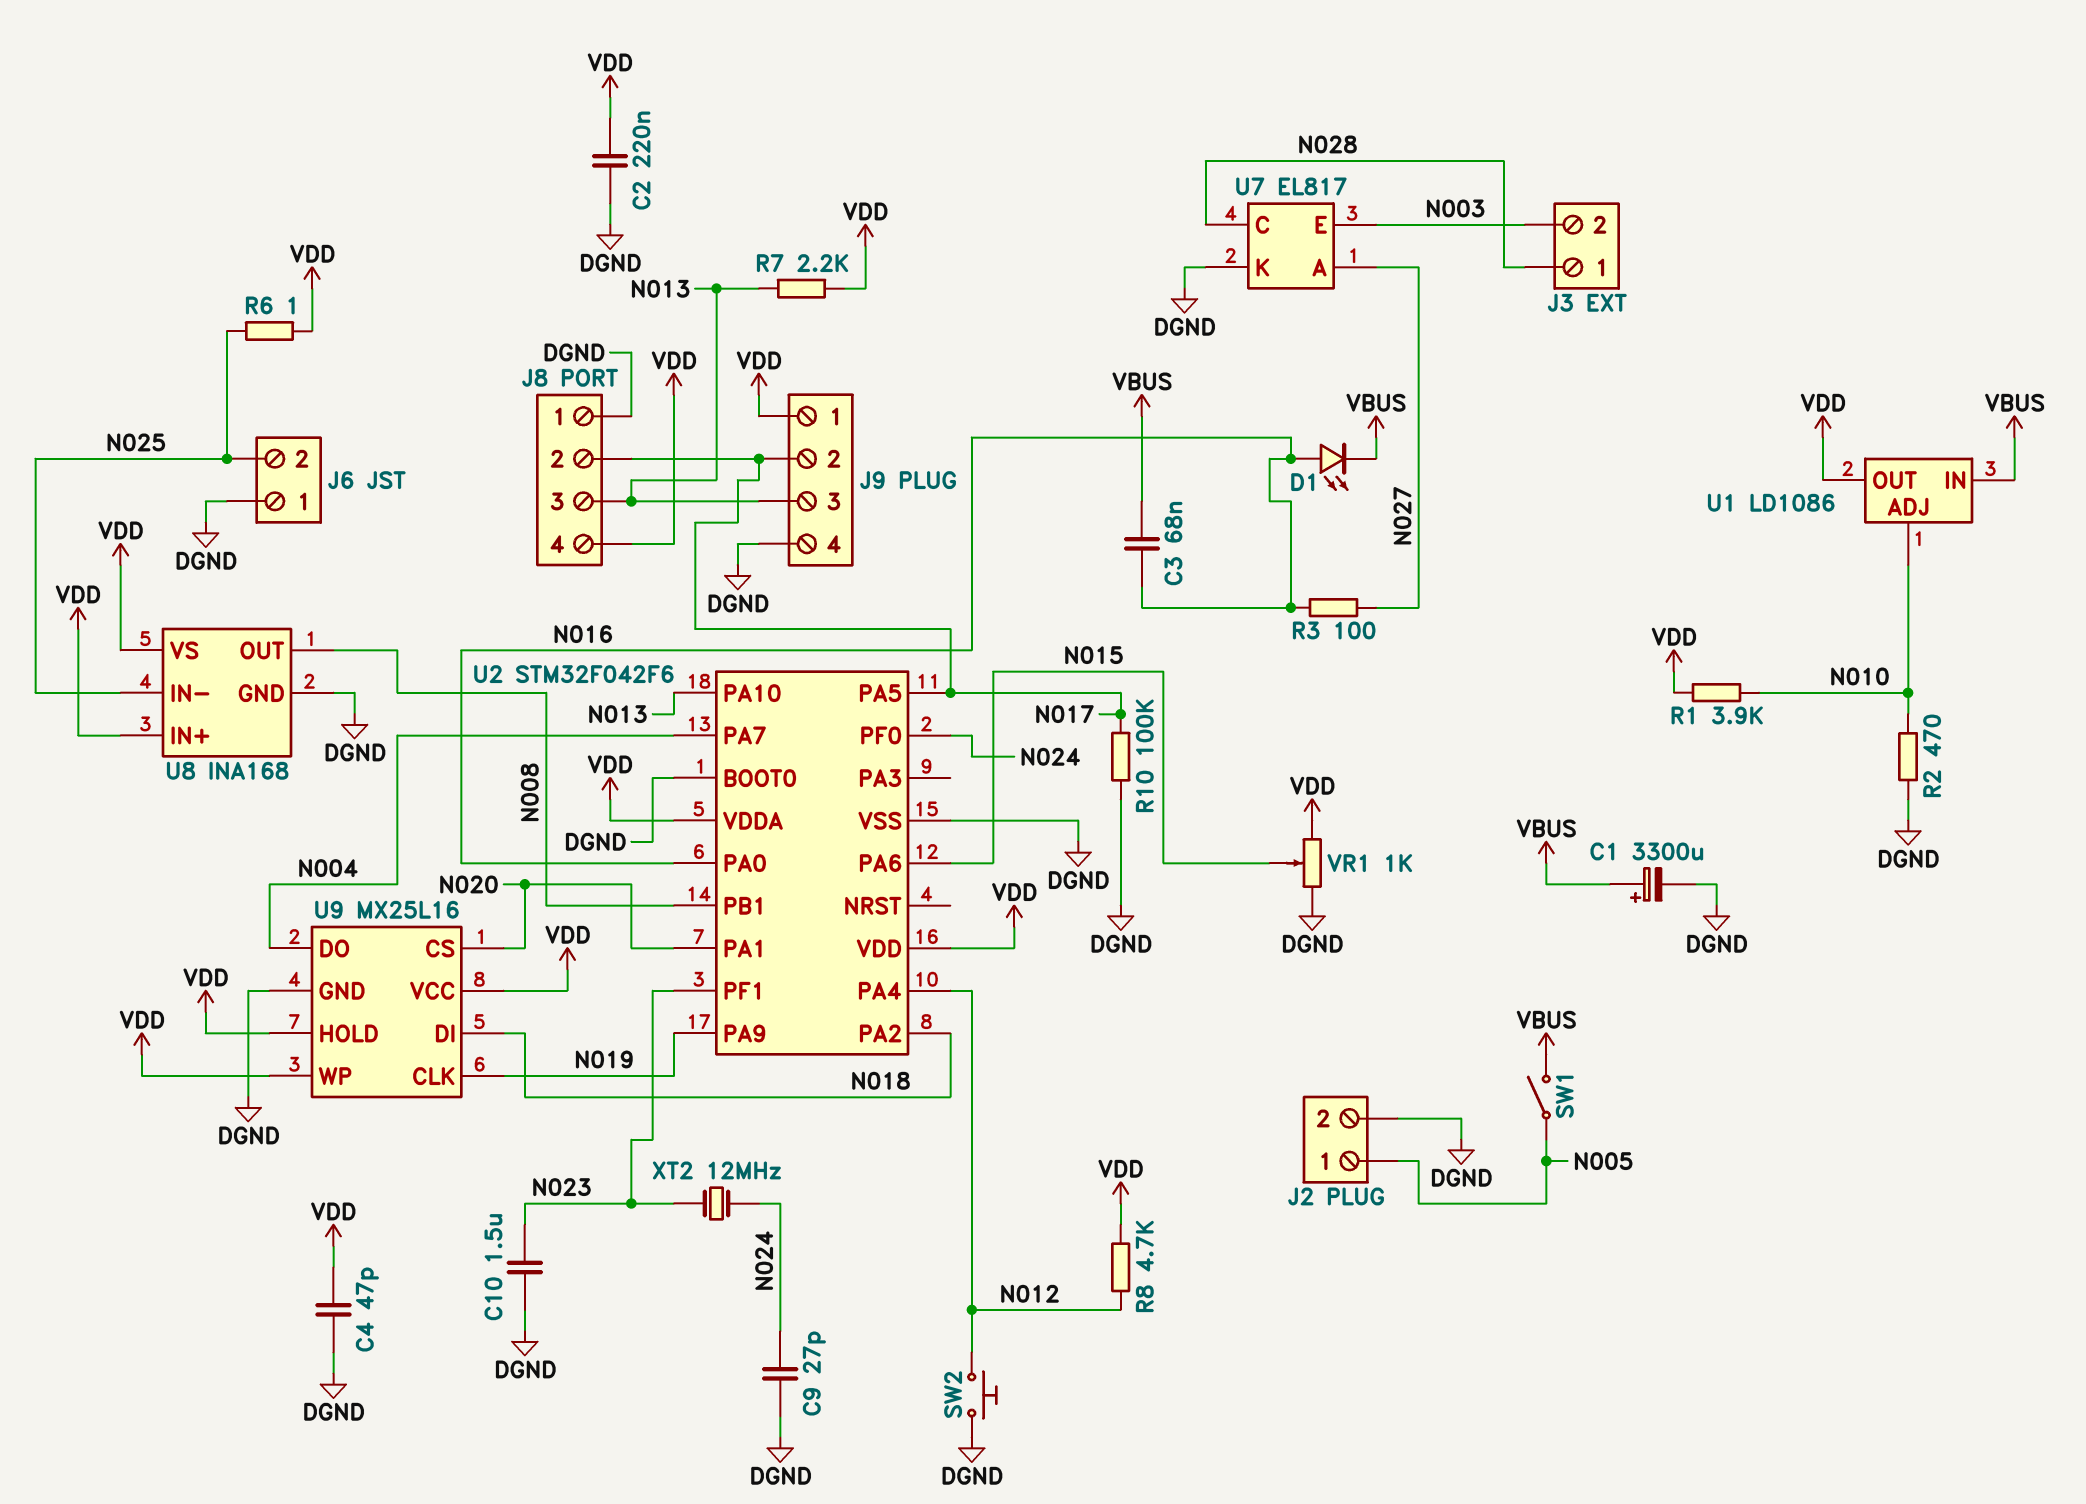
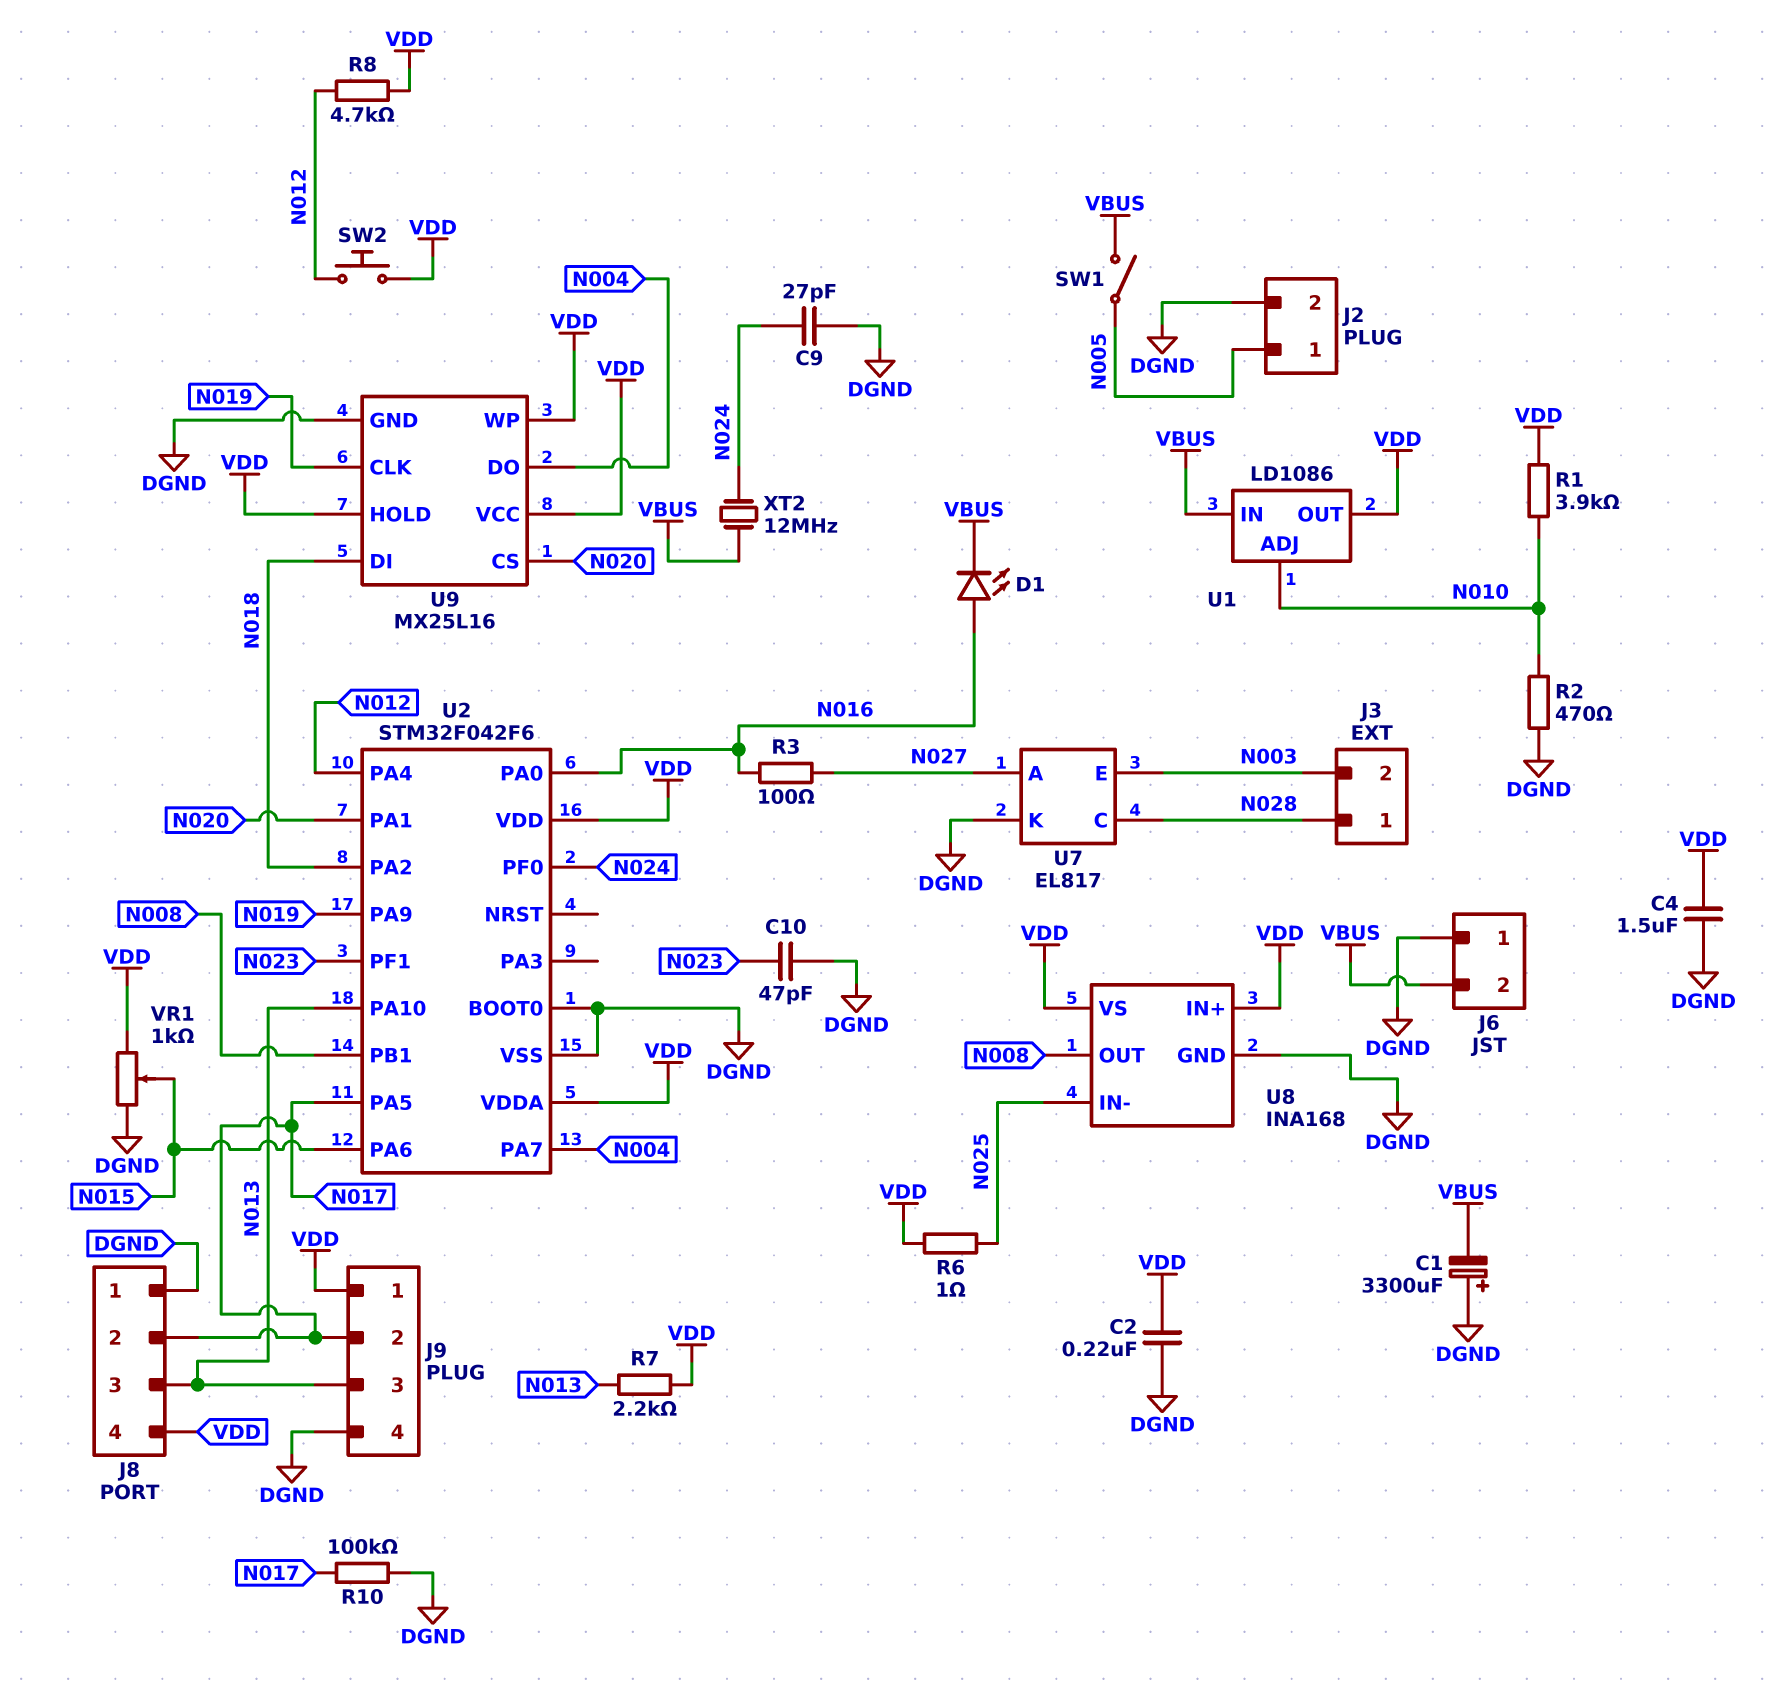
C1: 3300uF (plus VBUS, minus DGND) -> 3300uF (plus DGND, minus VBUS)
C3: 68nF (N016, VBUS) -> none
C4: 47pF (DGND, VDD) -> 1.5uF (DGND, VDD)
C10: 1.5uF (DGND, N023) -> 47pF (DGND, N023)
J6 pin 2: N025 -> VBUS
SW2: button (DGND, N012) -> button (N012, VDD)
XT2: 12MHz (N023, N024) -> 12MHz (N024, VBUS)

